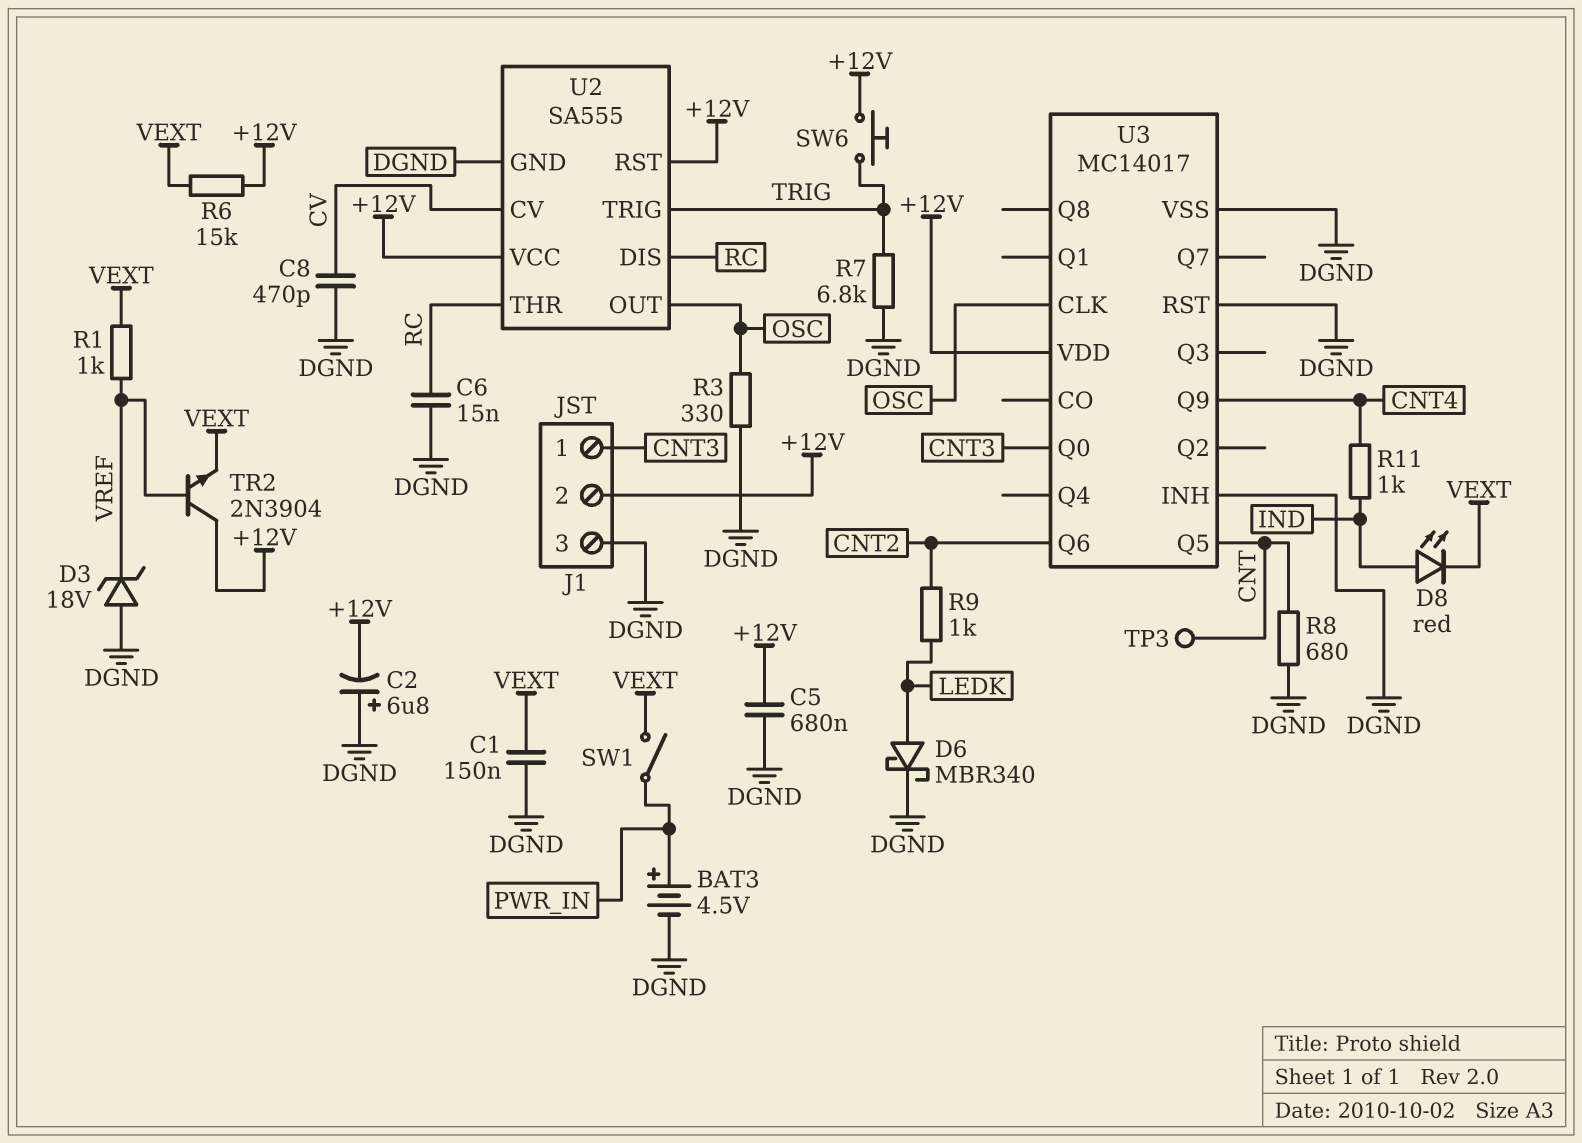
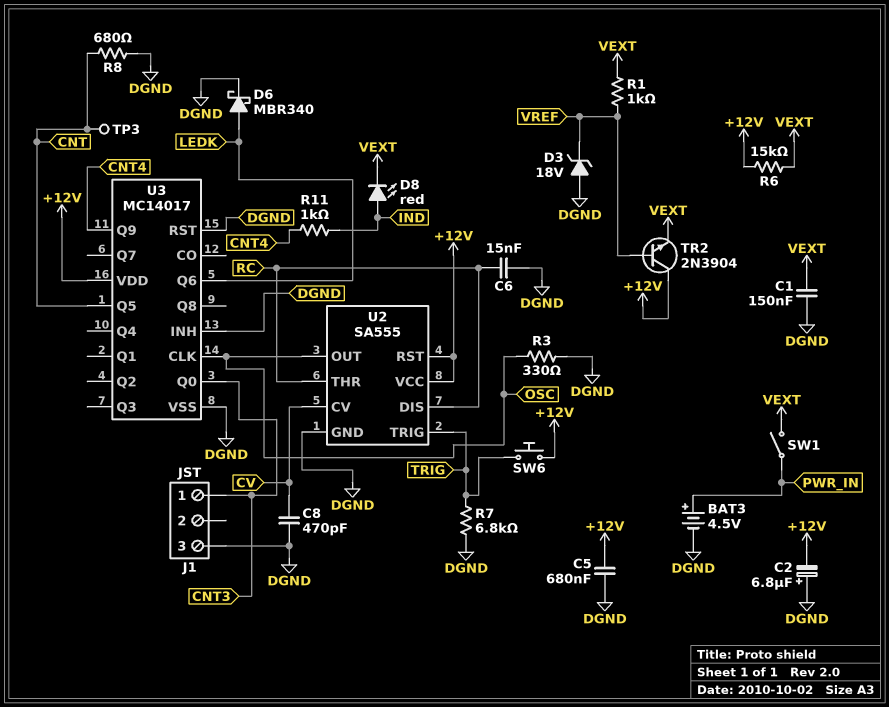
J1 pin 2: +12V -> none
R9: 1k (CNT2, LEDK) -> none
U3 pin Q6: CNT2 -> LEDK

